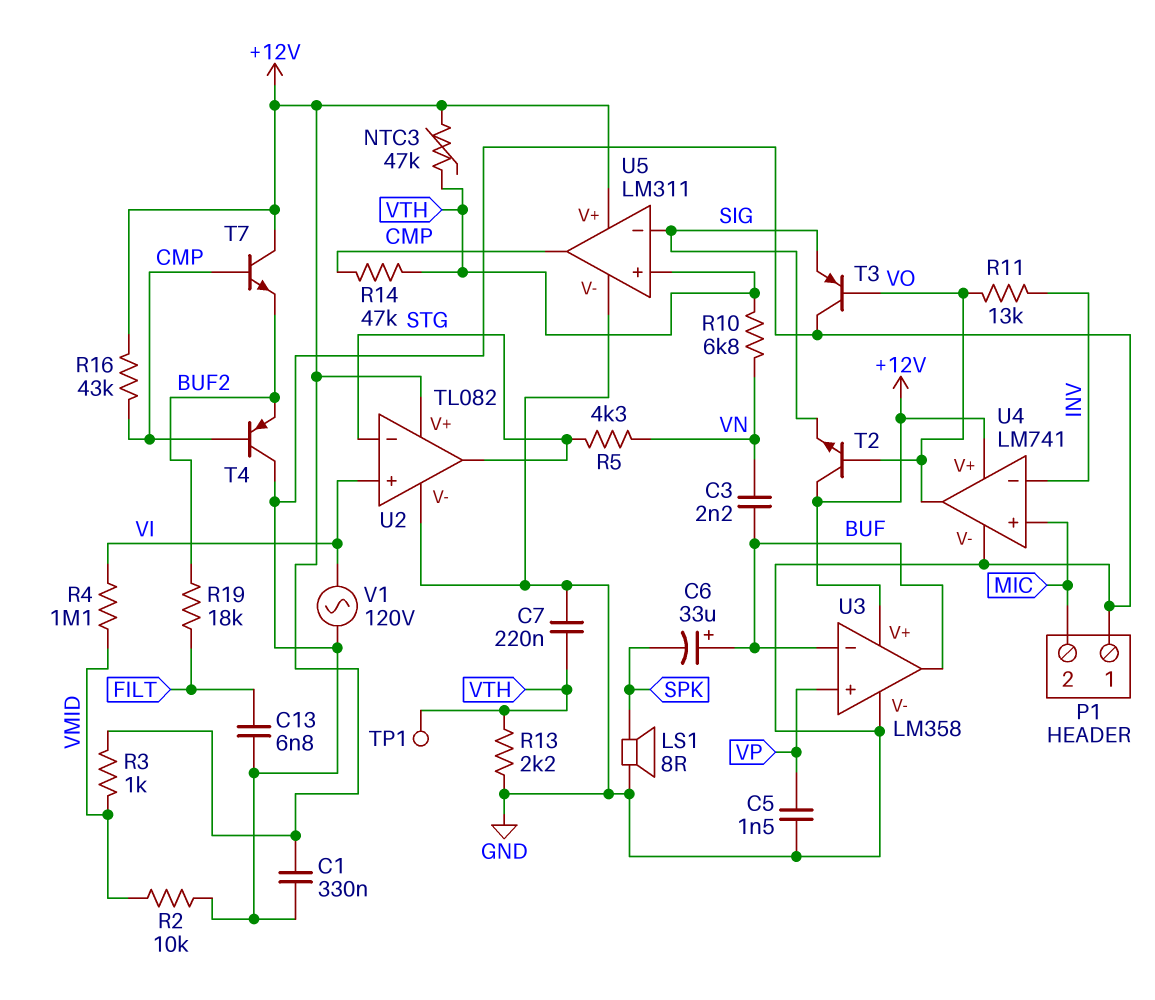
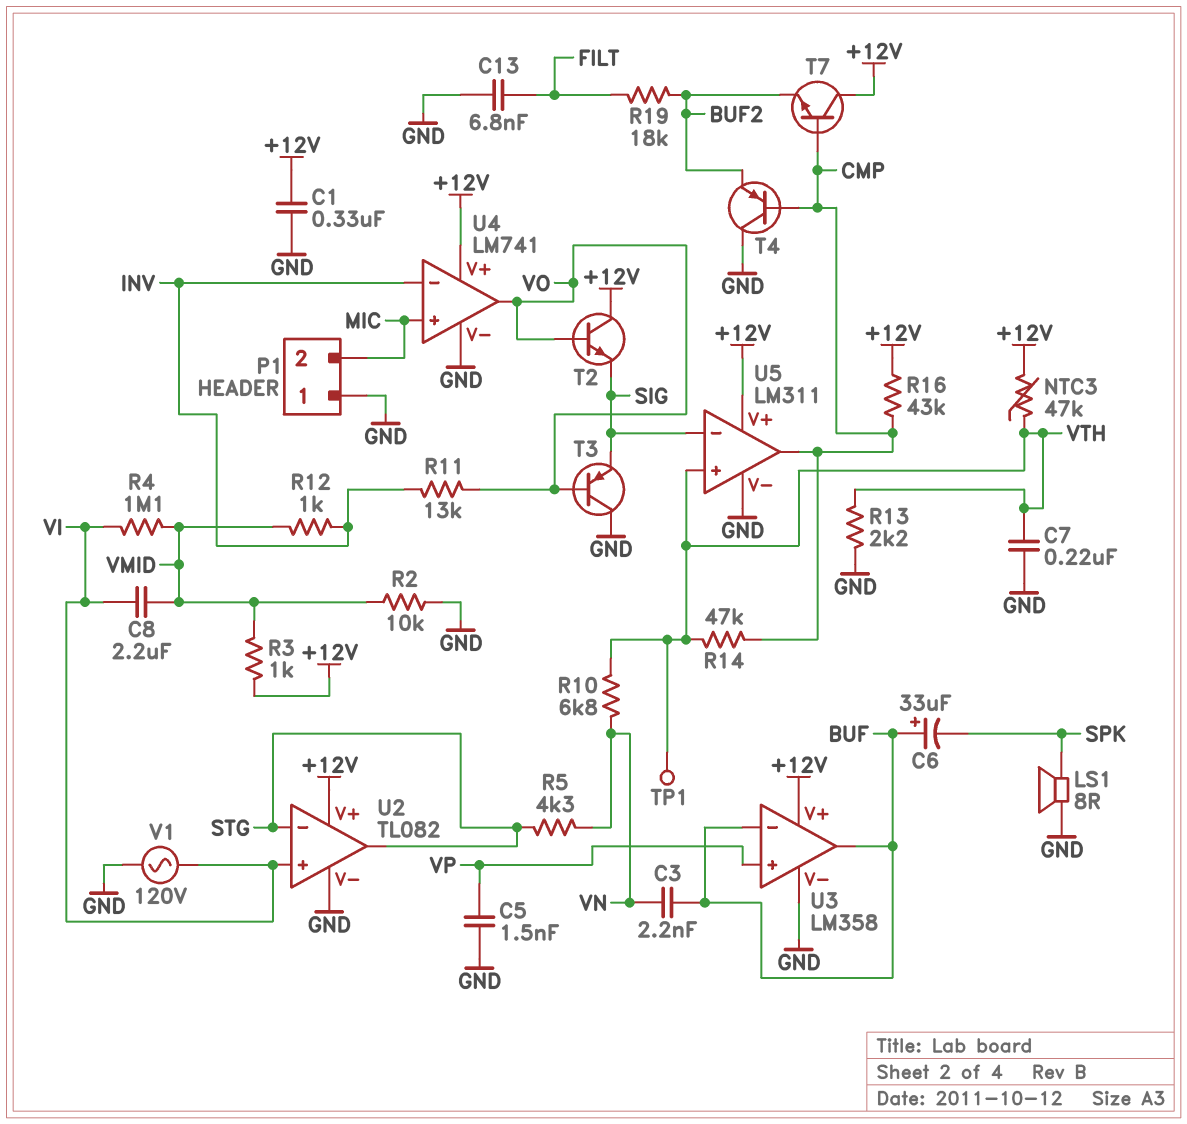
C8: none -> 2.2uF (VI, VMID)
R12: none -> 1k (INV, VMID)

